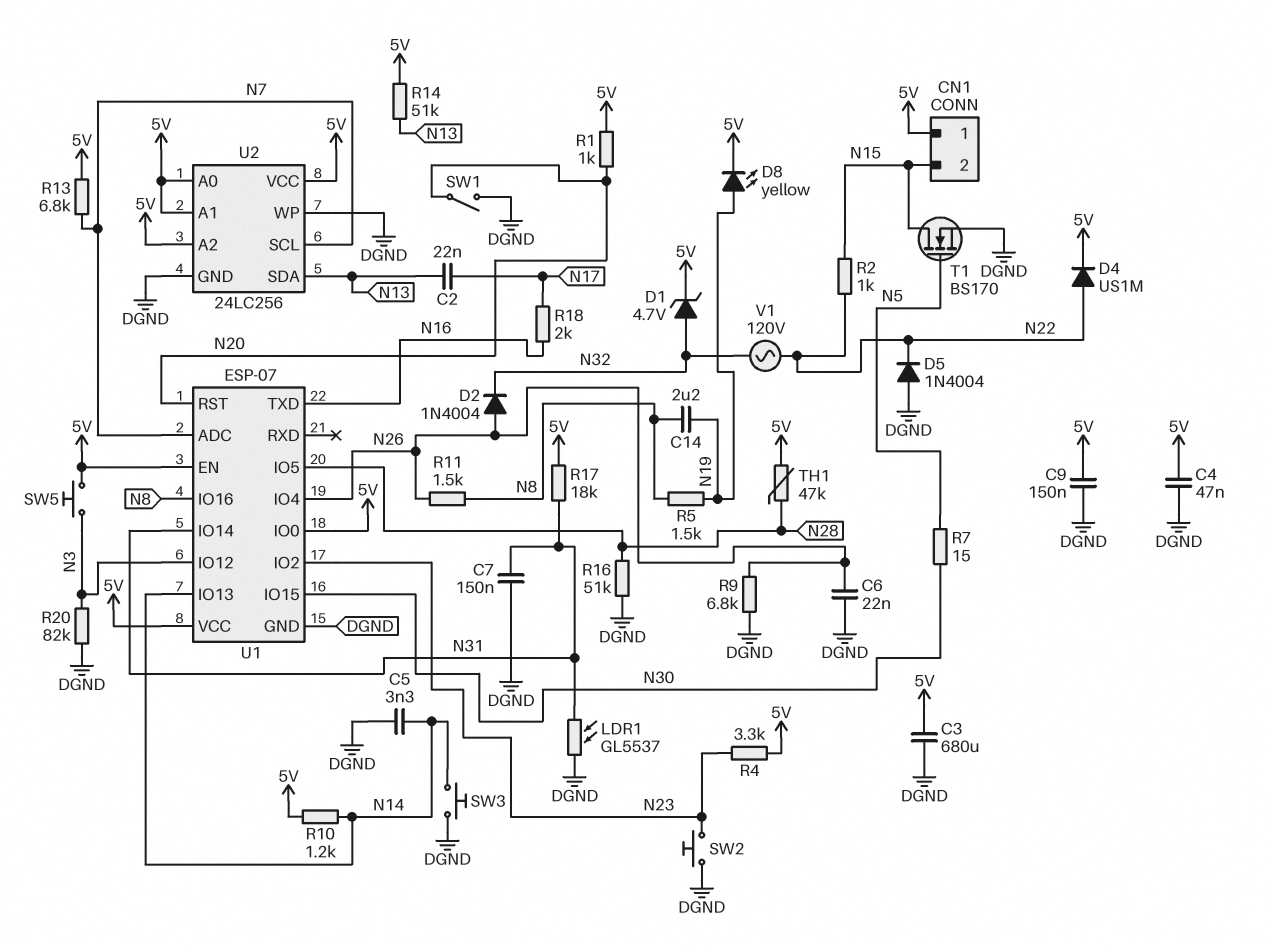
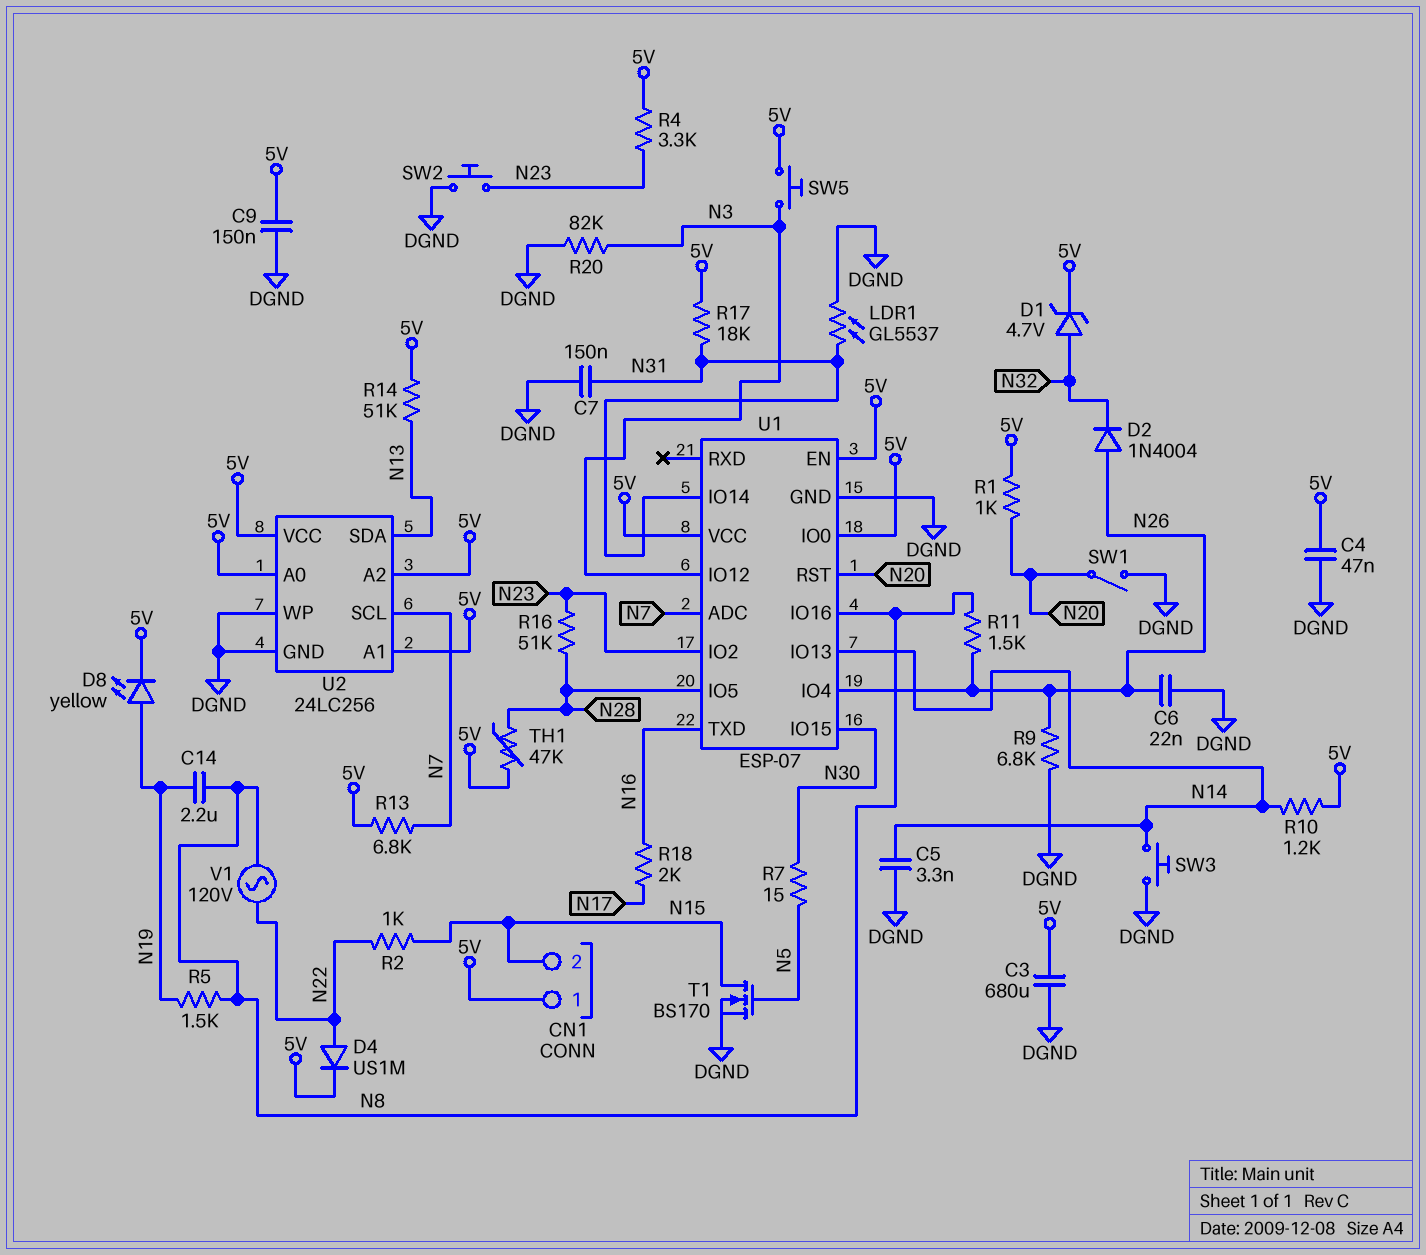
C2: 22nF (N13, N17) -> none
D5: diode 1N4004 (A DGND, K N22) -> none
R16: 51k (DGND, N28) -> 51k (N23, N28)
V1: AC 120V (N22, N32) -> AC 120V (N8, N22)

